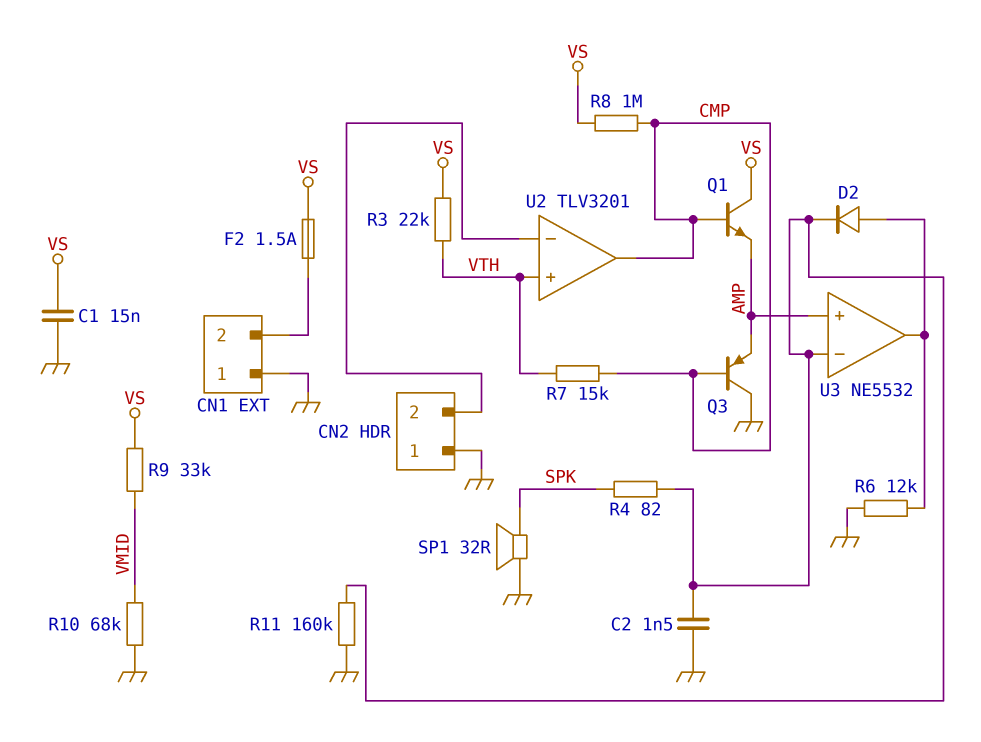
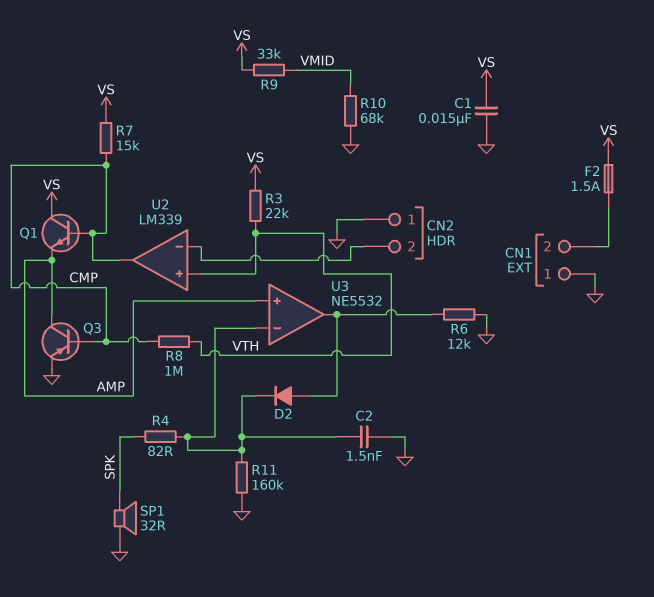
Q3: PNP (B CMP, C GND, E AMP) -> PNP (B CMP, C AMP, E GND)
R7: 15k (CMP, VTH) -> 15k (CMP, VS)
R8: 1M (CMP, VS) -> 1M (CMP, VTH)
U2: TLV3201 -> LM339

